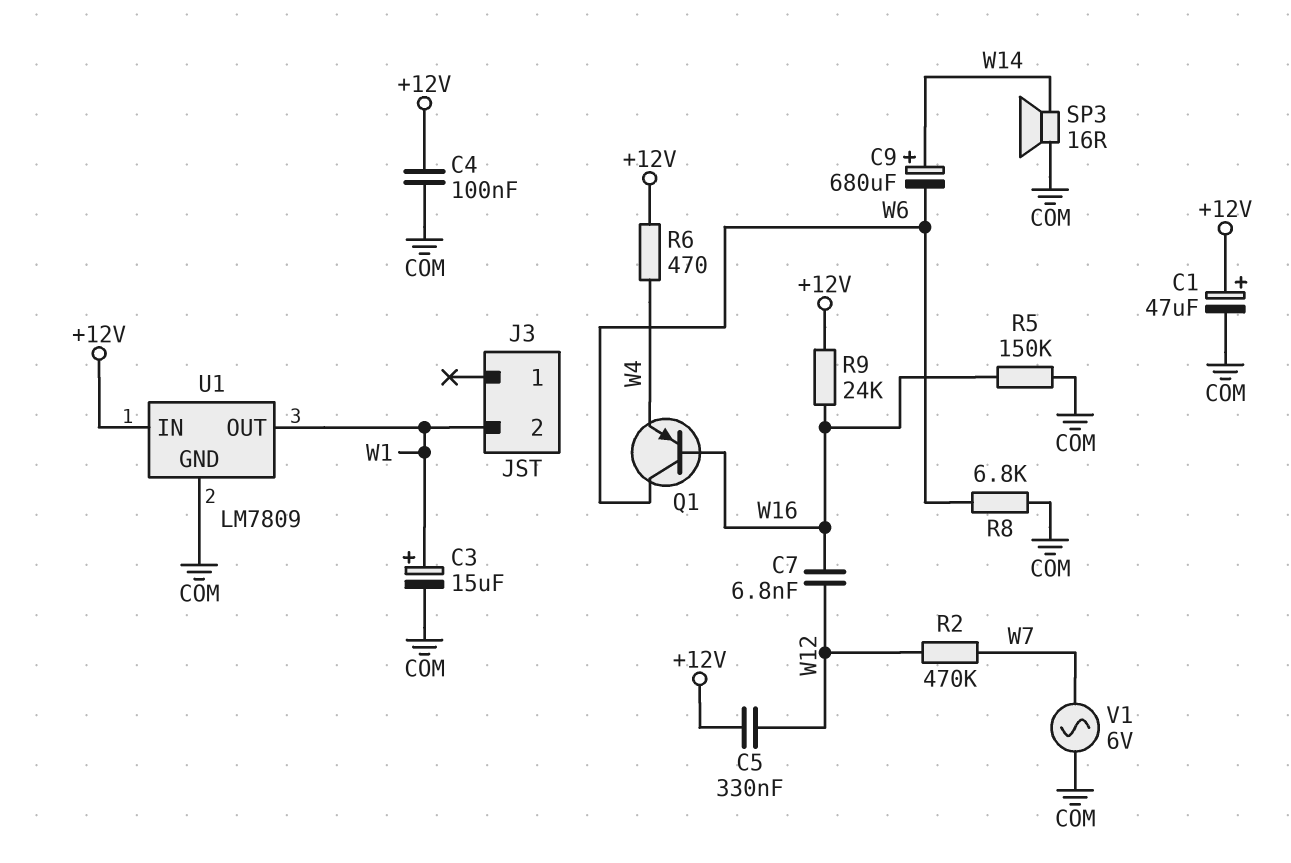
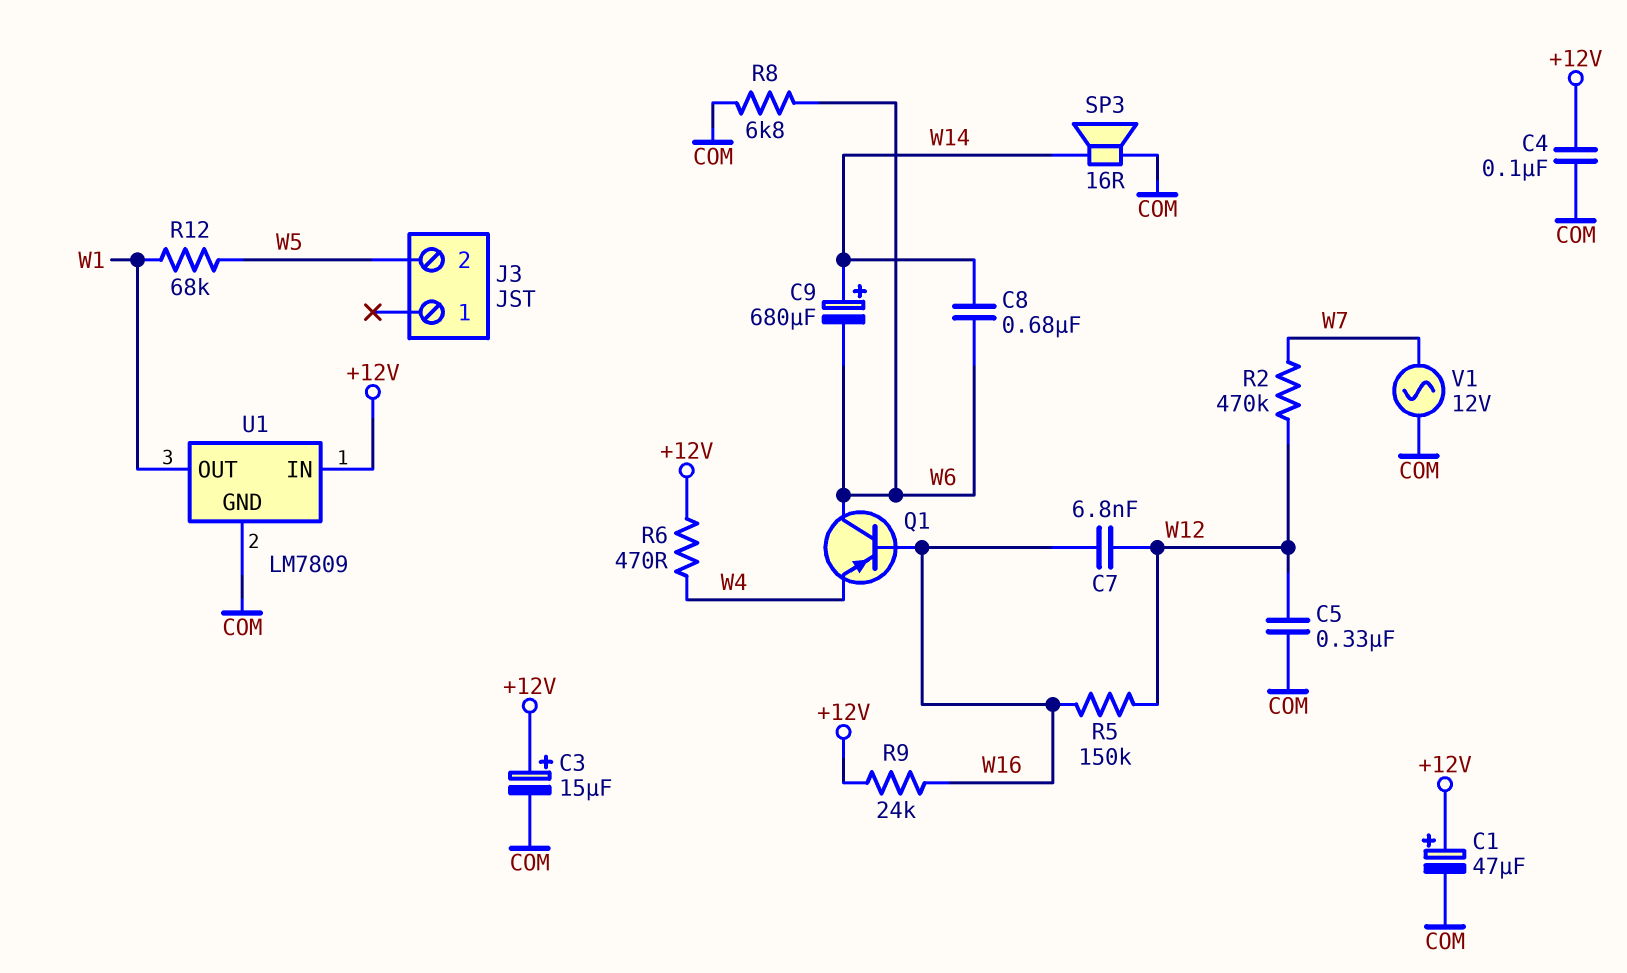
C3: 15uF (plus W1, minus COM) -> 15uF (plus +12V, minus COM)
C5: 330nF (+12V, W12) -> 330nF (COM, W12)
C8: none -> 680nF (W6, W14)
J3 pin 2: W1 -> W5
R5: 150k (COM, W16) -> 150k (W12, W16)
R12: none -> 68k (W1, W5)
V1: AC 6V (COM, W7) -> AC 12V (COM, W7)

